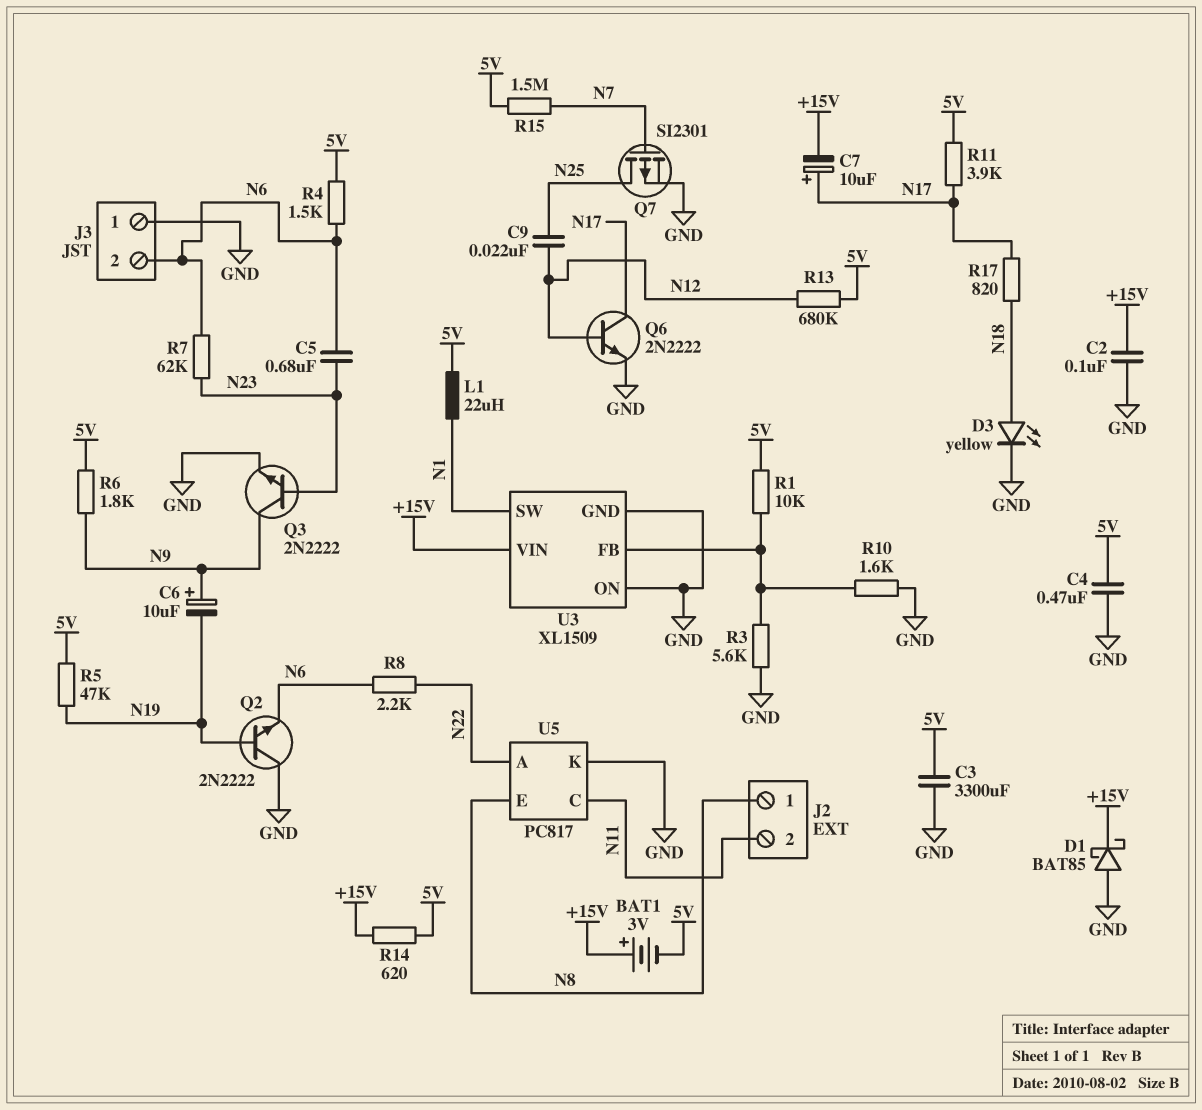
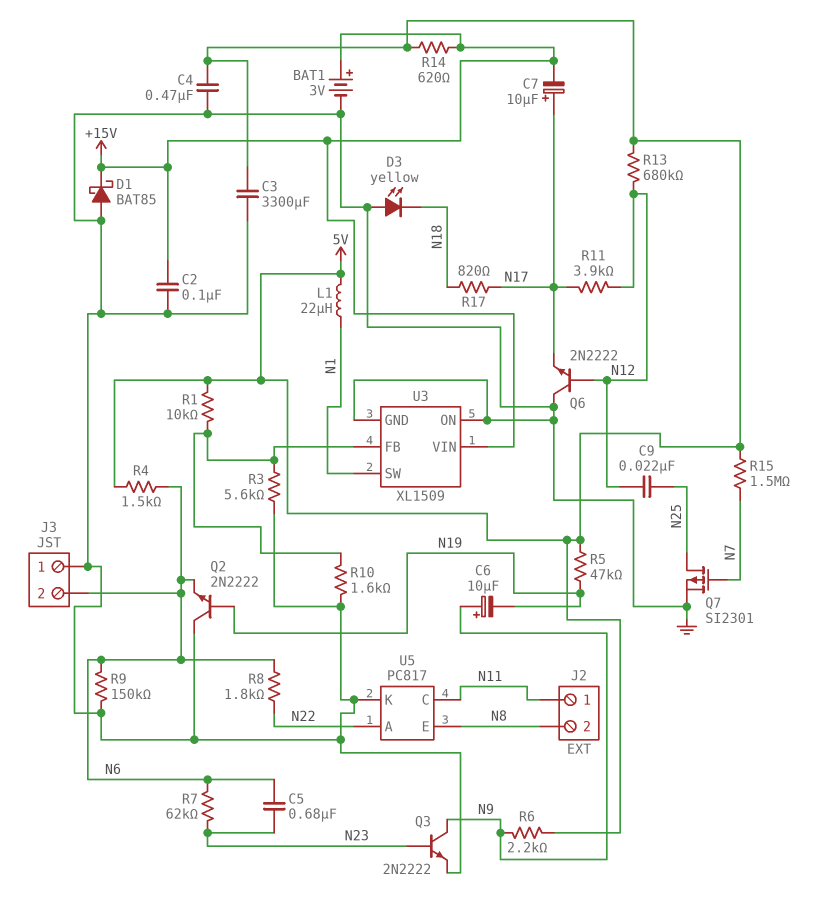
BAT1: 3V (plus +15V, minus 5V) -> 3V (plus +15V, minus GND)
D3: LED yellow (A N18, K GND) -> LED yellow (A GND, K N18)
J2 pin 1: N8 -> N11
J2 pin 2: N11 -> N8
Q6: NPN 2N2222 (B N12, C N17, E GND) -> NPN 2N2222 (B N12, C GND, E N17)
R6: 1.8k (5V, N9) -> 2.2k (5V, N9)
R8: 2.2k (N6, N22) -> 1.8k (N6, N22)
R9: none -> 150k (GND, N6)
R11: 3.9k (5V, N17) -> 3.9k (N12, N17)

